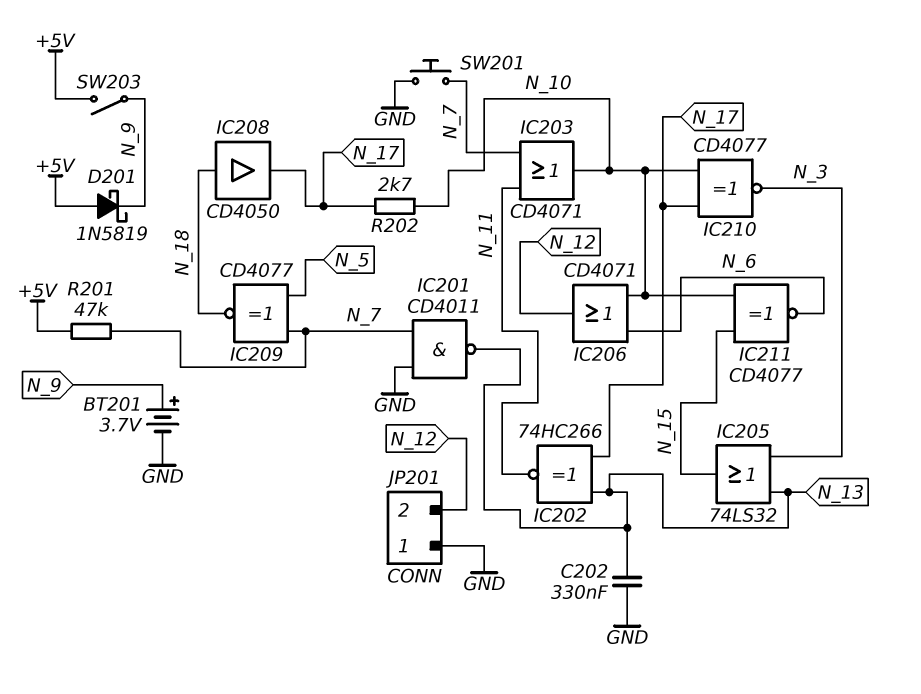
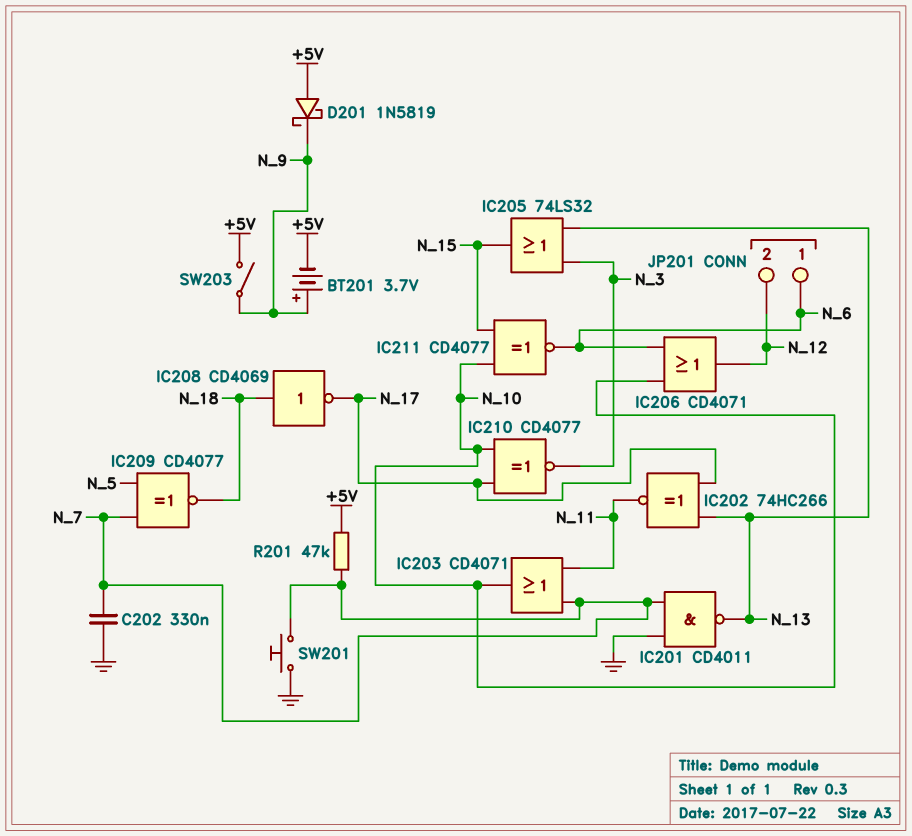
BT201: 3.7V (plus N_9, minus GND) -> 3.7V (plus N_9, minus +5V)
C202: 330nF (GND, N_13) -> 330nF (GND, N_7)
IC208: buffer CD4050 (in N_18, out N_17) -> NOT CD4069 (in N_18, out N_17)
JP201 pin 1: GND -> N_6
R202: 2.7k (N_10, N_17) -> none

